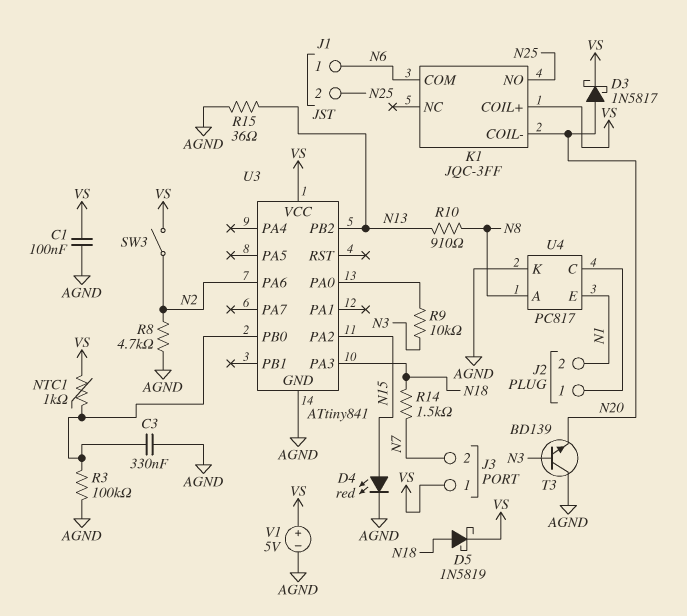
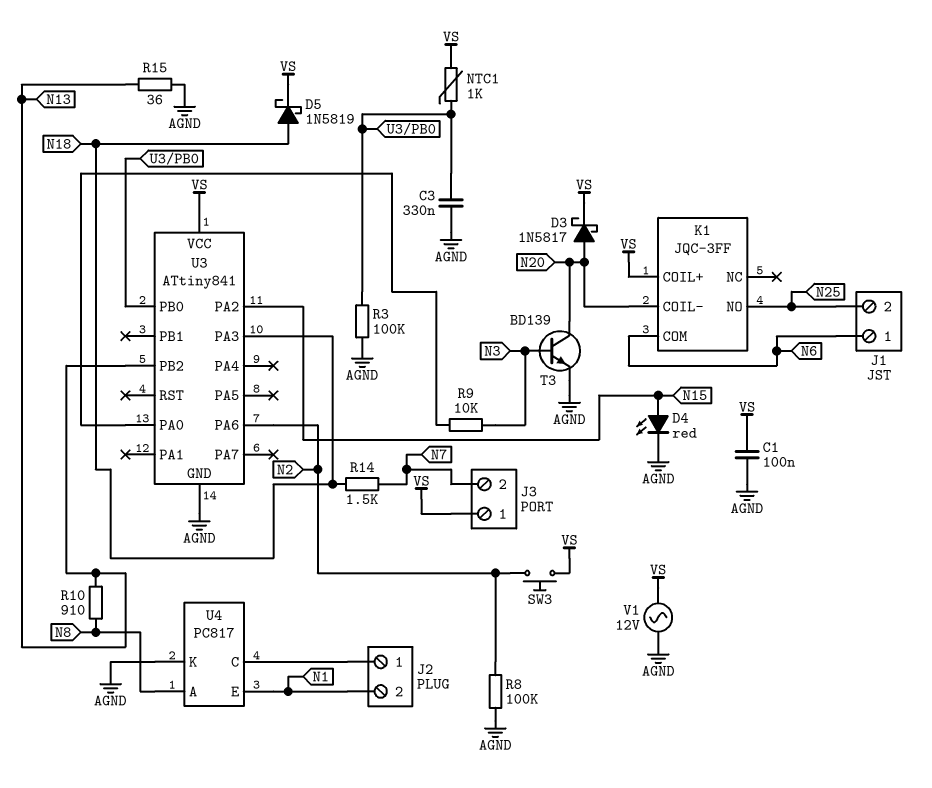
R8: 4.7k (AGND, N2) -> 100k (AGND, N2)
SW3: switch (N2, VS) -> button (N2, VS)
T3: NPN BD139 (B N3, C AGND, E N20) -> NPN BD139 (B N3, C N20, E AGND)
V1: 5V (plus VS, minus AGND) -> AC 12V (AGND, VS)

